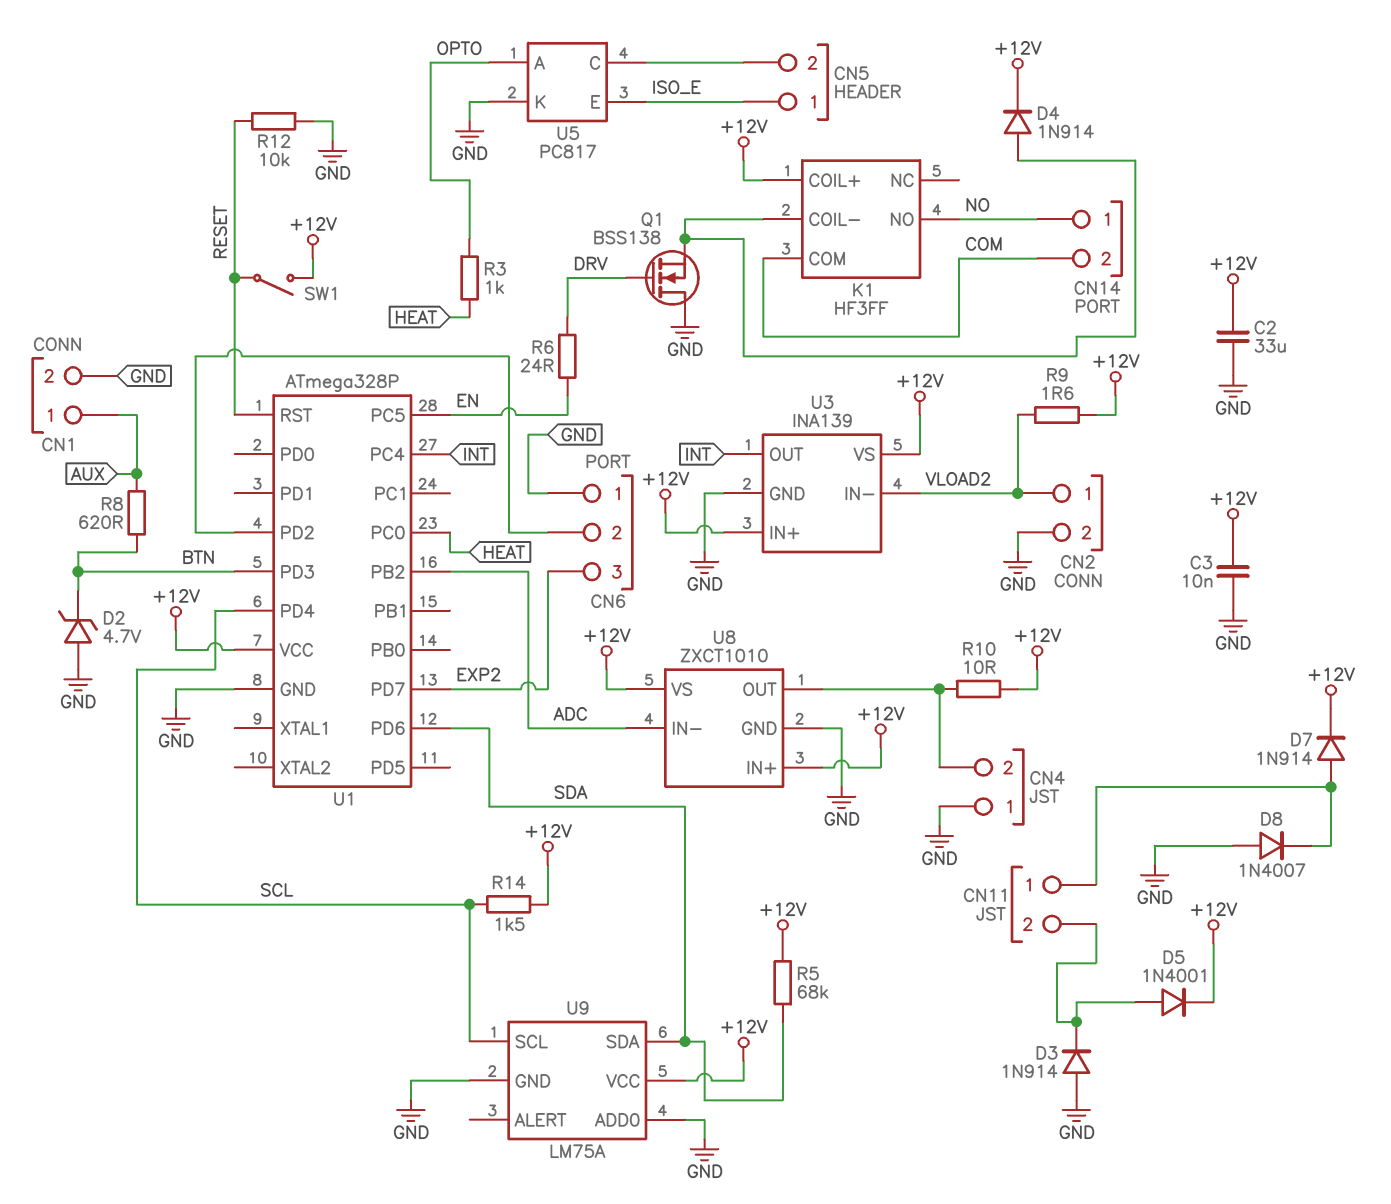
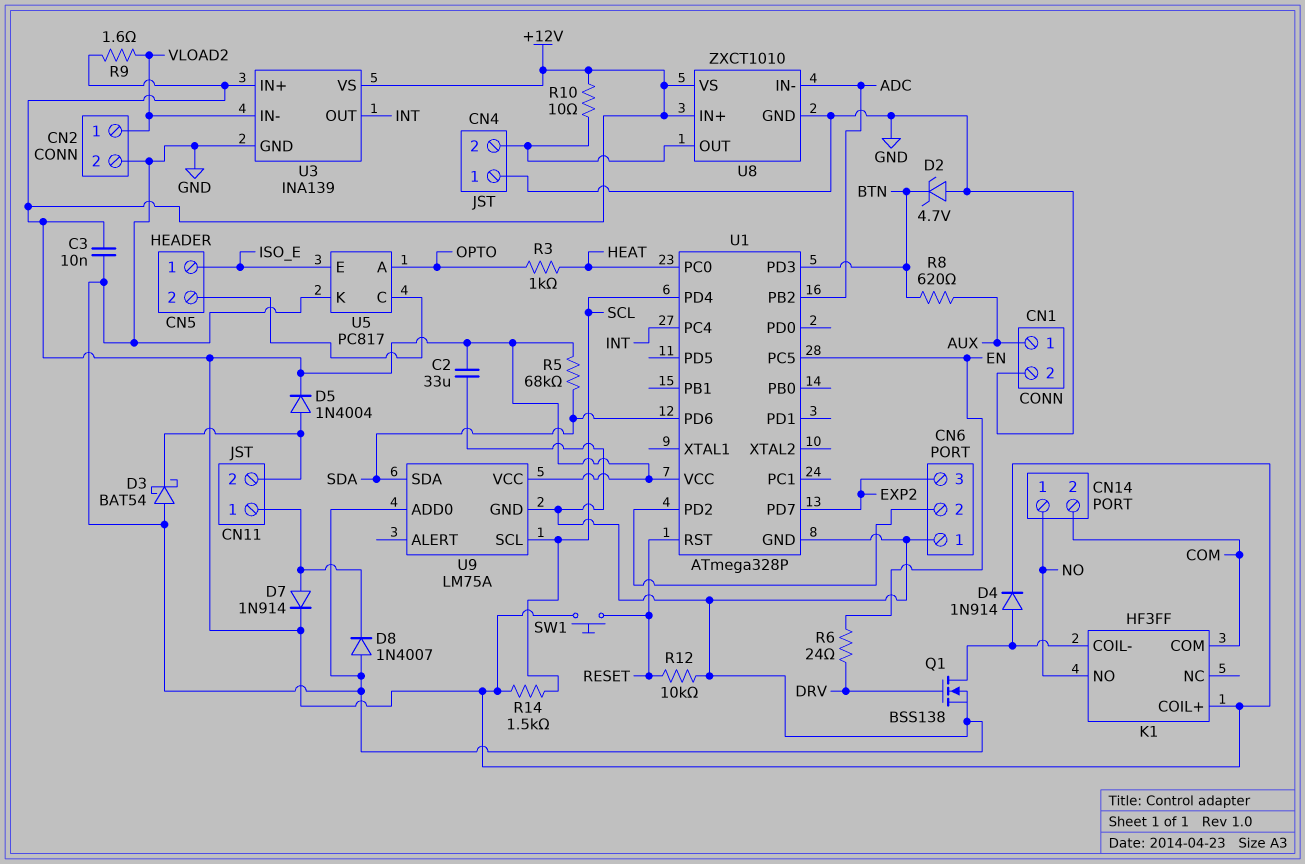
D3: diode 1N914 (A GND, K CN11/2) -> schottky BAT54 (A GND, K CN11/2)
D5: diode 1N4001 (A CN11/2, K +12V) -> diode 1N4004 (A CN11/2, K +12V)
Q1: NMOS BSS138 (G DRV, D GND, S K1/COIL-) -> NMOS BSS138 (G DRV, D K1/COIL-, S GND)
SW1: switch (+12V, RESET) -> button (+12V, RESET)

